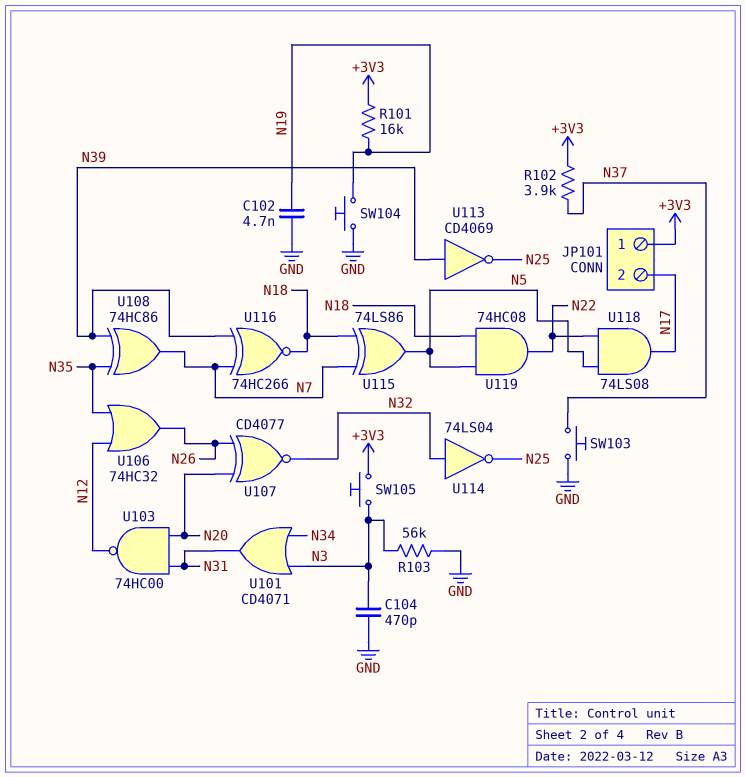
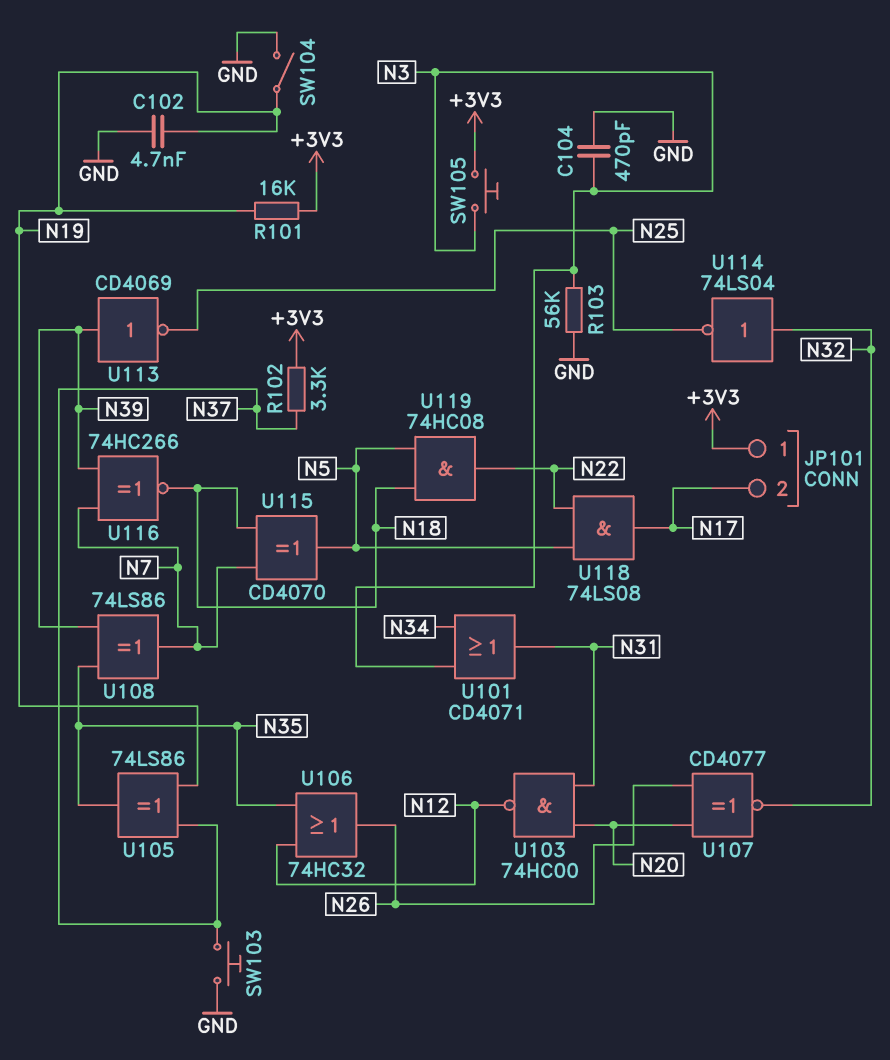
R102: 3.9k (+3V3, N37) -> 3.3k (+3V3, N37)
SW104: button (GND, N19) -> switch (GND, N19)
U105: none -> XOR 74LS86 (in N19, in N37, out N35)
U108: XOR 74HC86 (in N35, in N39, out N7) -> XOR 74LS86 (in N35, in N39, out N7)
U115: XOR 74LS86 (in N7, in N18, out N5) -> XOR CD4070 (in N7, in N18, out N5)

